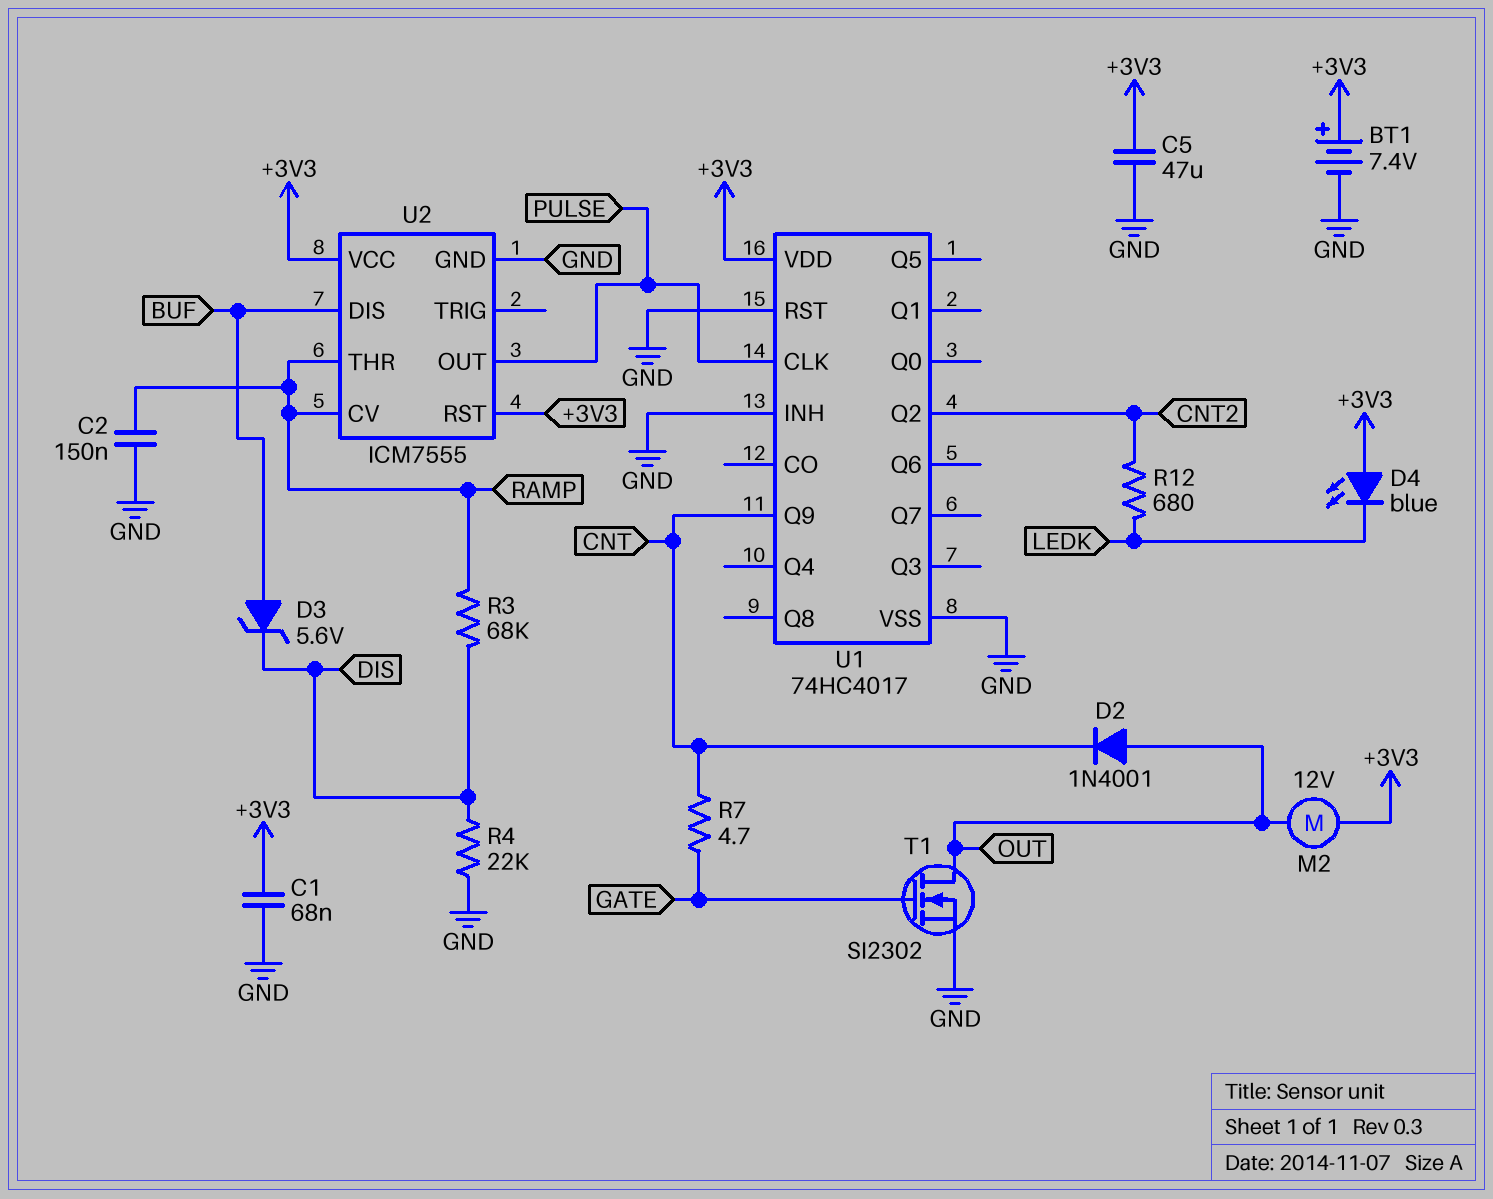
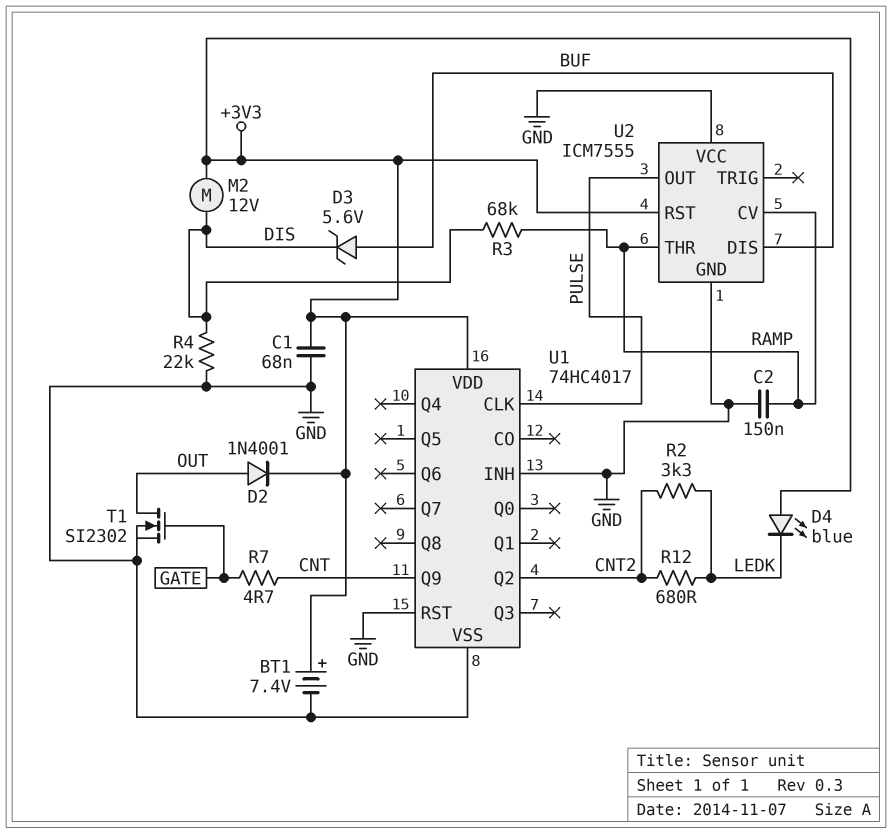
C5: 47uF (+3V3, GND) -> none
D2: diode 1N4001 (A OUT, K CNT) -> diode 1N4001 (A OUT, K +3V3)
M2: motor 12V (+3V3, OUT) -> motor 12V (+3V3, DIS)
R2: none -> 3.3k (CNT2, LEDK)
U2 pin VCC: +3V3 -> GND

